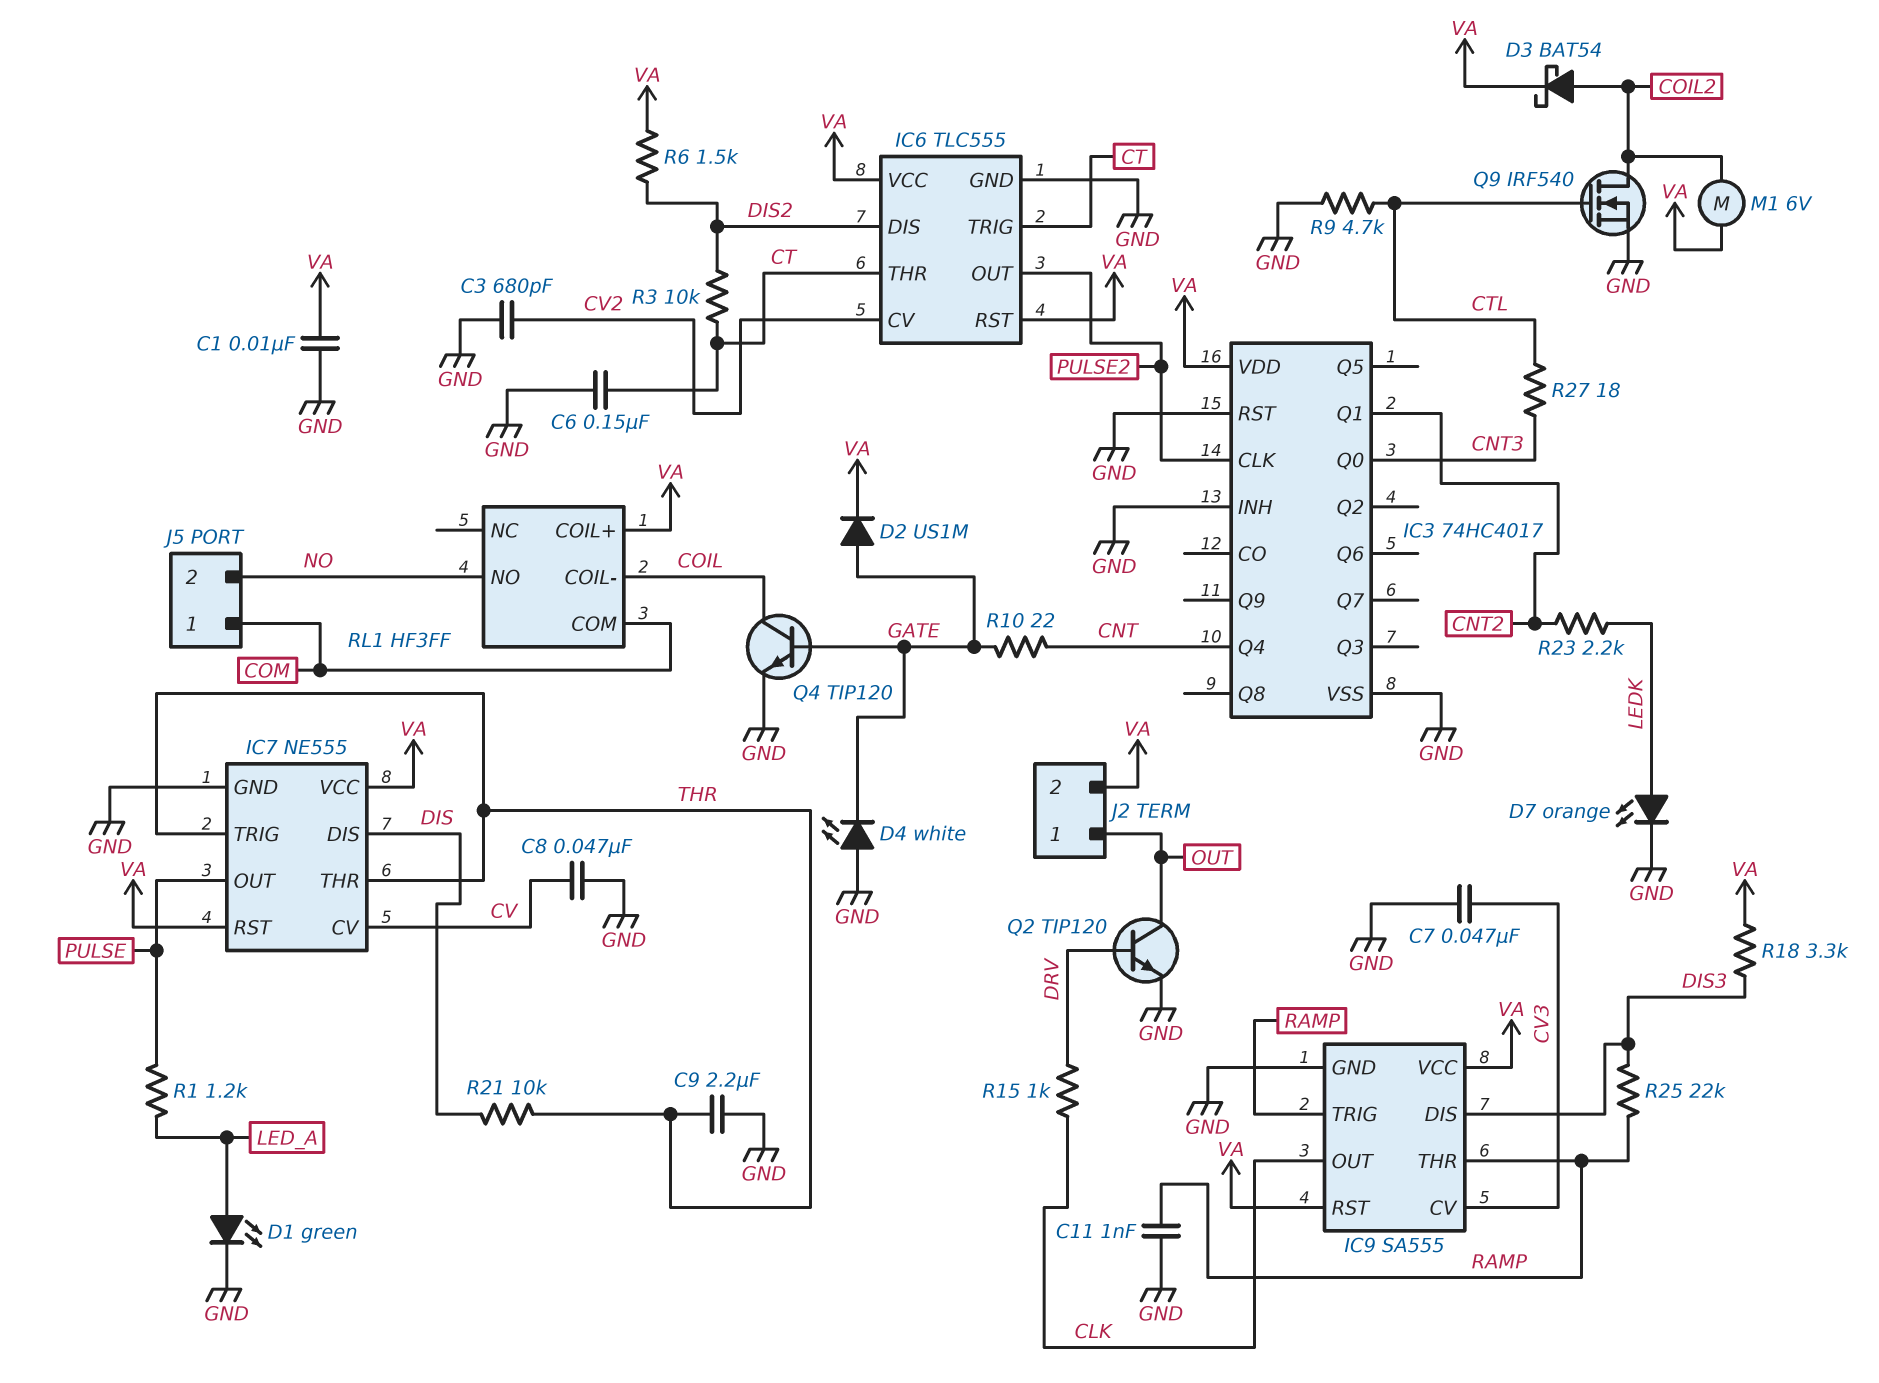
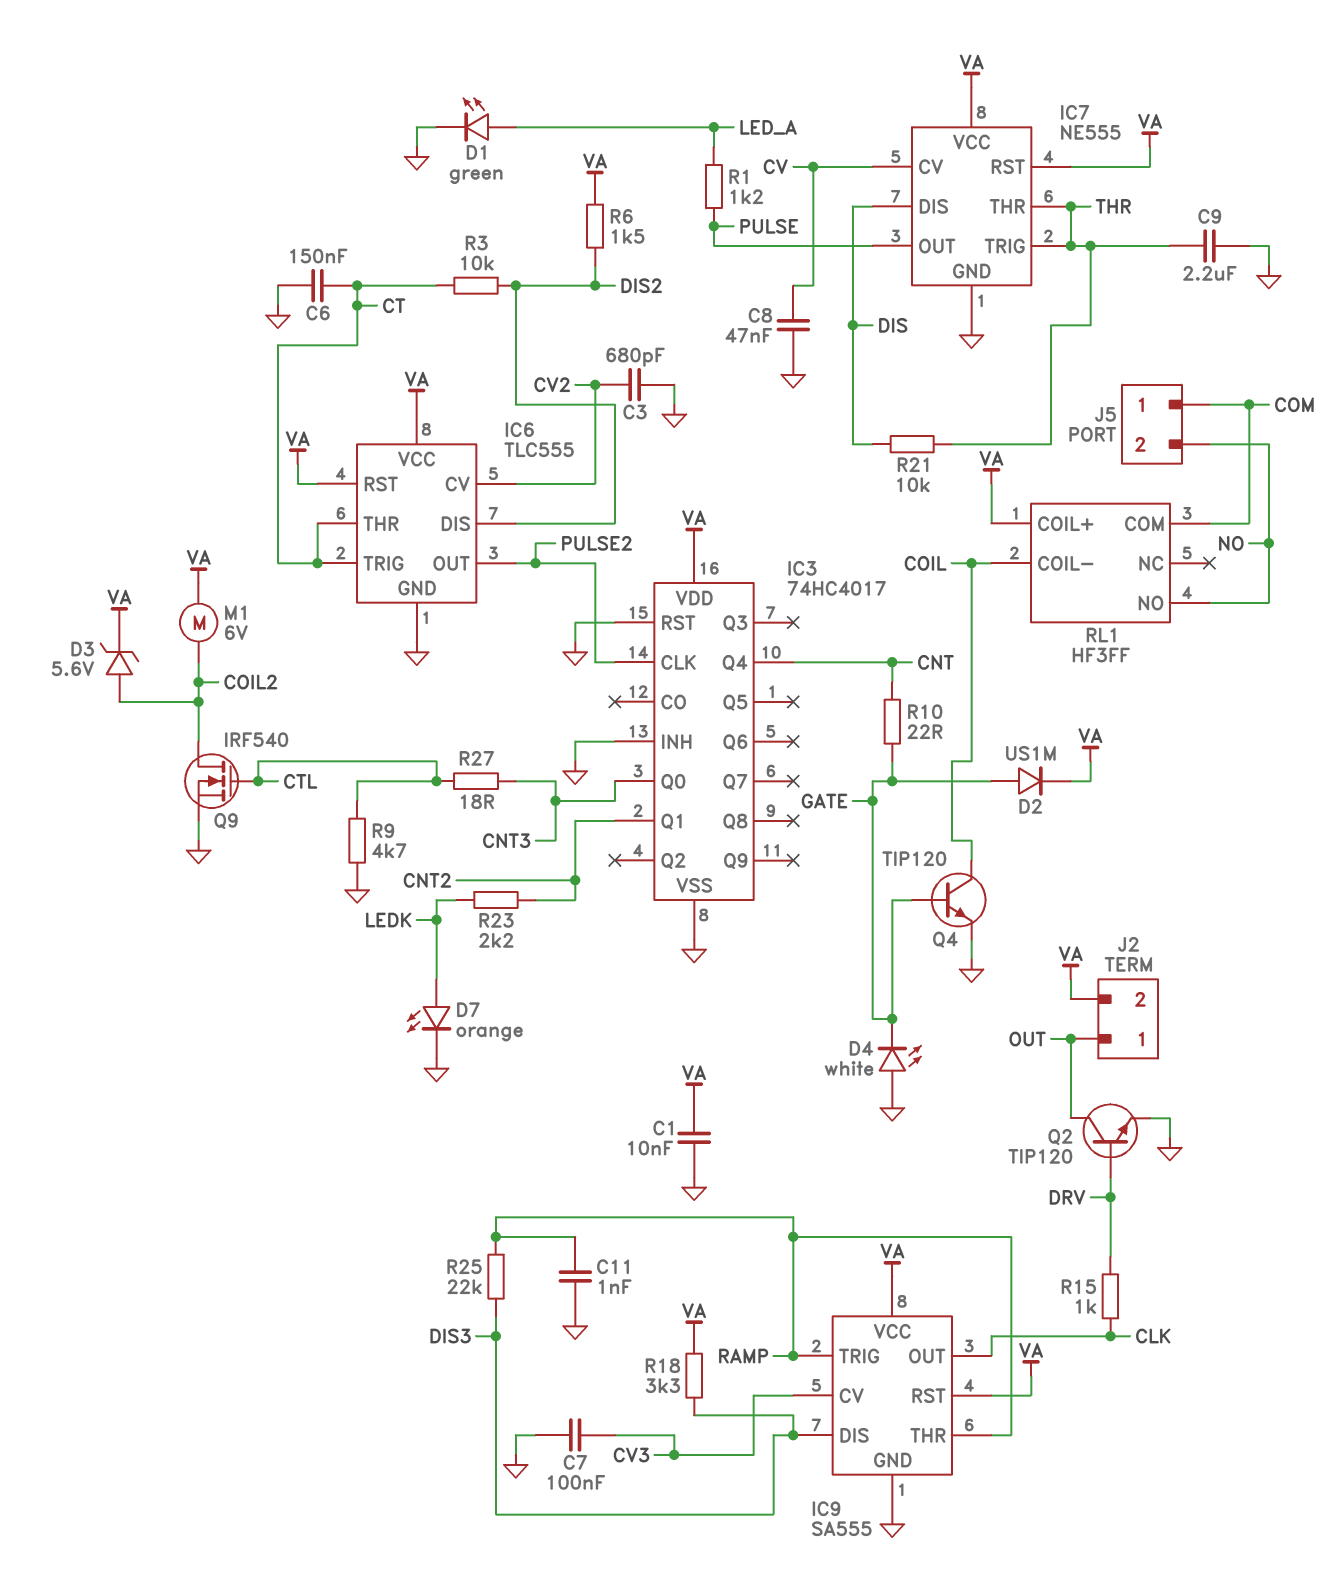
C7: 47nF (CV3, GND) -> 100nF (CV3, GND)
D3: schottky BAT54 (A COIL2, K VA) -> zener 5.6V (A COIL2, K VA)

